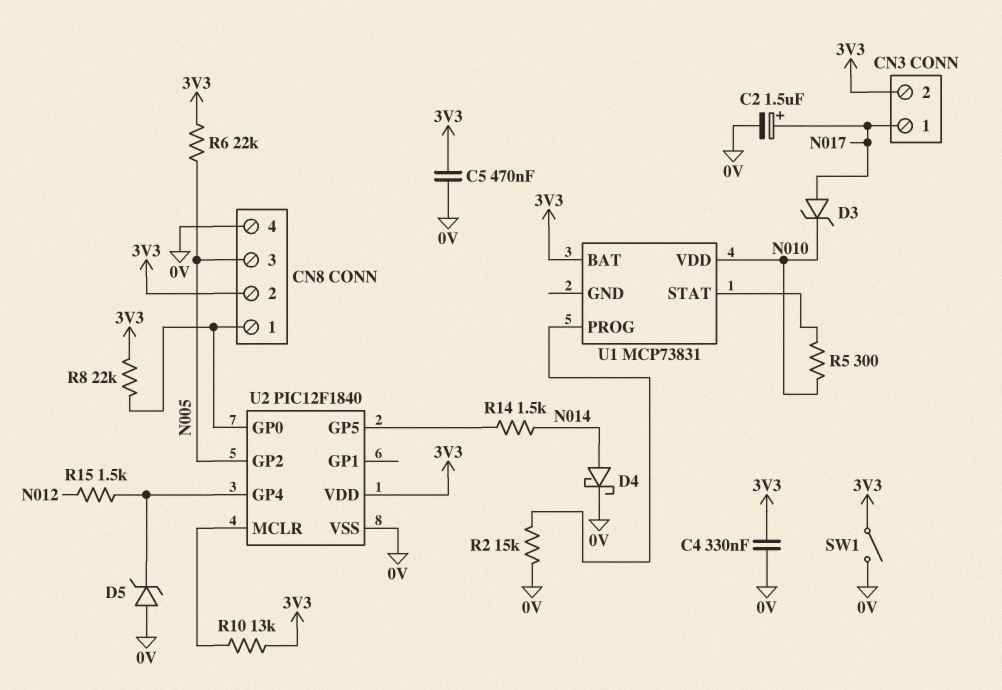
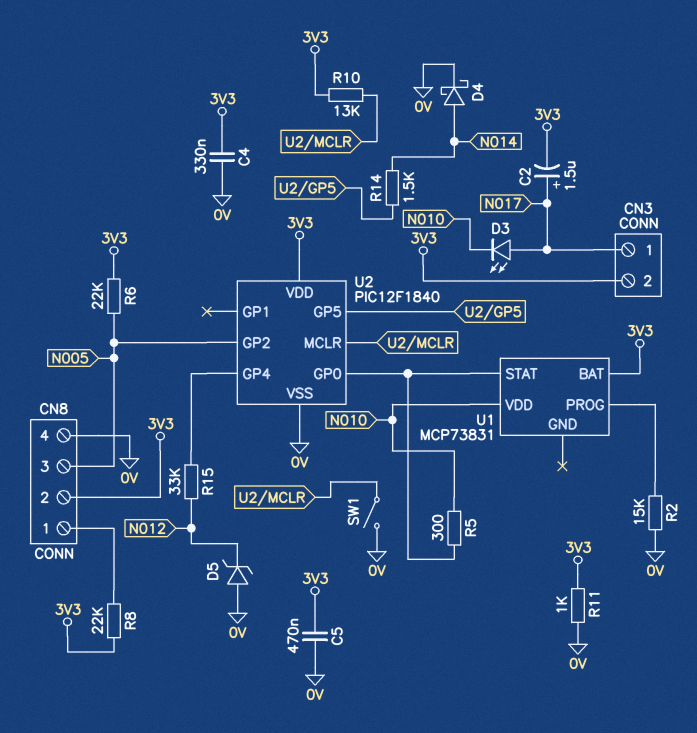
C2: 1.5uF (plus N017, minus 0V) -> 1.5uF (plus N017, minus 3V3)
D3: zener (A N017, K N010) -> LED (A N017, K N010)
D5: zener (A 0V, K U2/GP4) -> zener (A 0V, K N012)
R11: none -> 1k (0V, 3V3)
R15: 1.5k (N012, U2/GP4) -> 33k (N012, U2/GP4)
SW1: switch (0V, 3V3) -> switch (0V, U2/MCLR)
U2 pin GP0: CN8/1 -> U1/STAT

